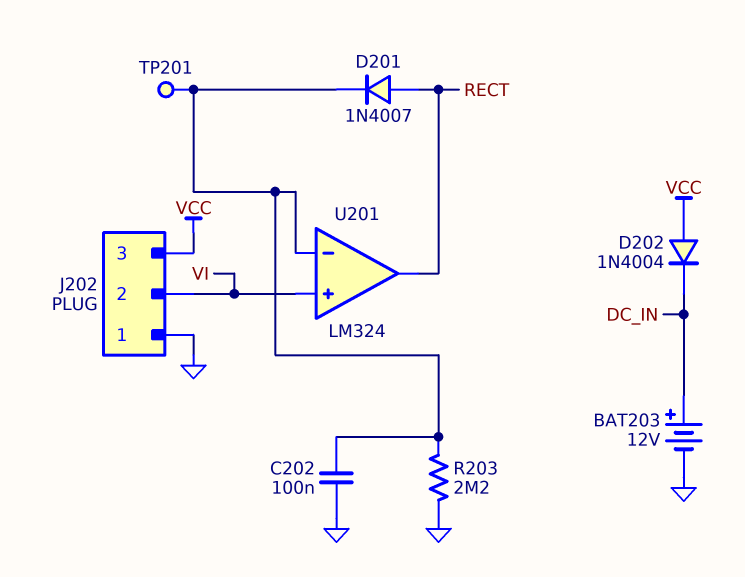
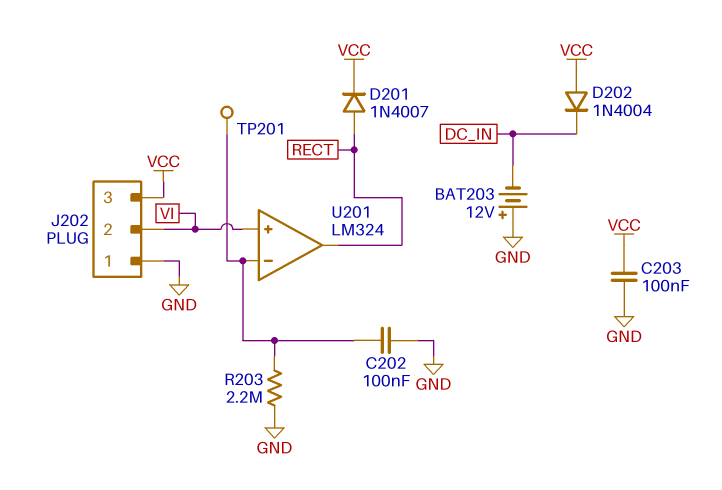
BAT203: 12V (plus DC_IN, minus GND) -> 12V (plus GND, minus DC_IN)
C203: none -> 100nF (GND, VCC)
D201: diode 1N4007 (A RECT, K U201/in-) -> diode 1N4007 (A RECT, K VCC)

